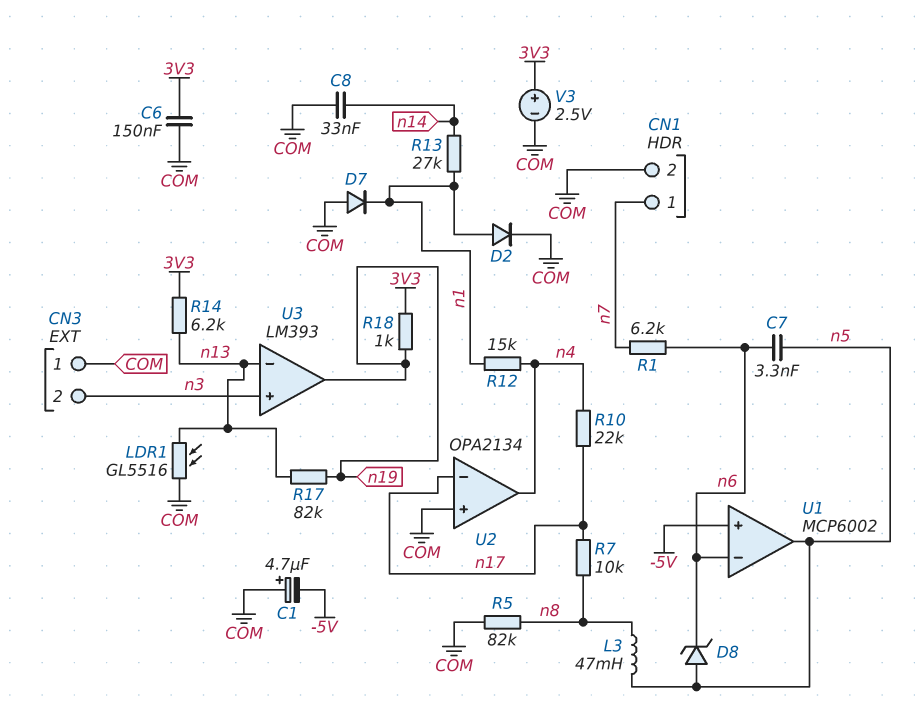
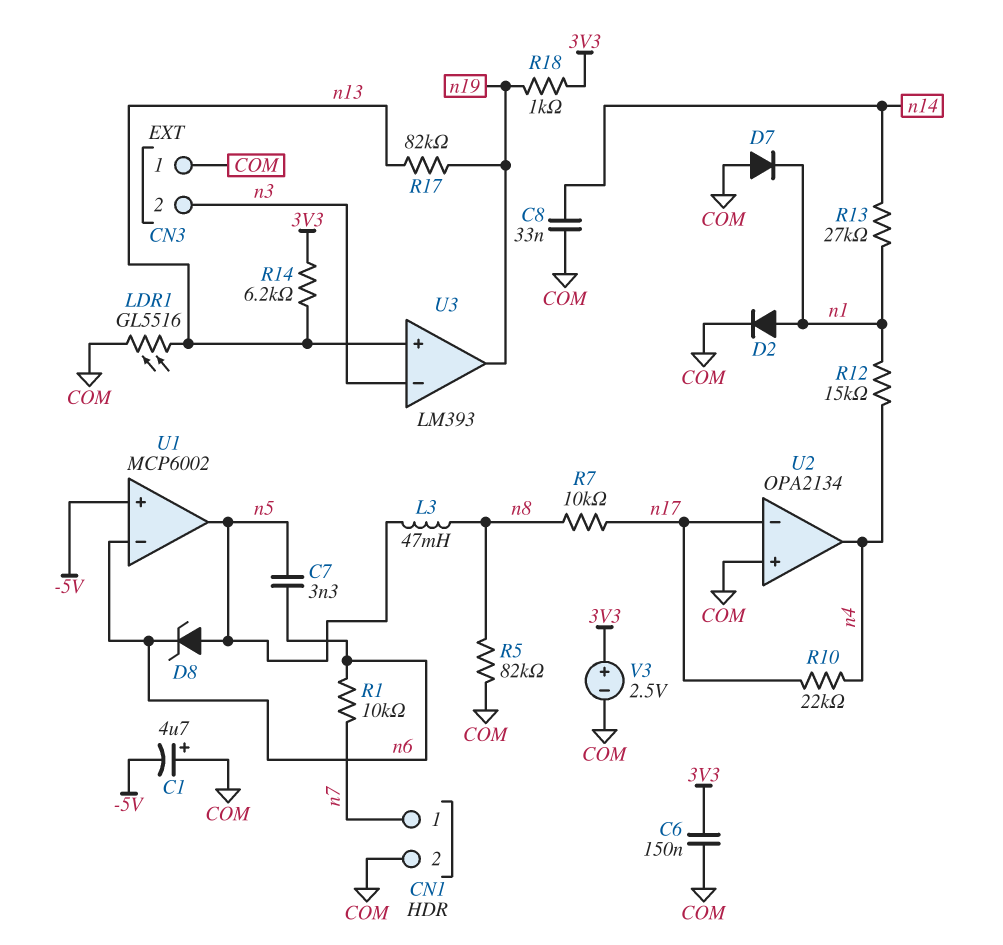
R1: 6.2k (n6, n7) -> 10k (n6, n7)
U3 pin in+: n3 -> n13
U3 pin in-: n13 -> n3

